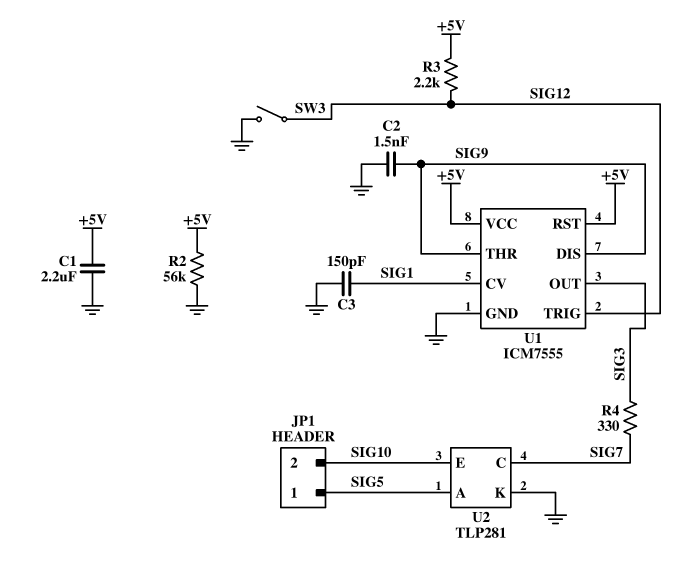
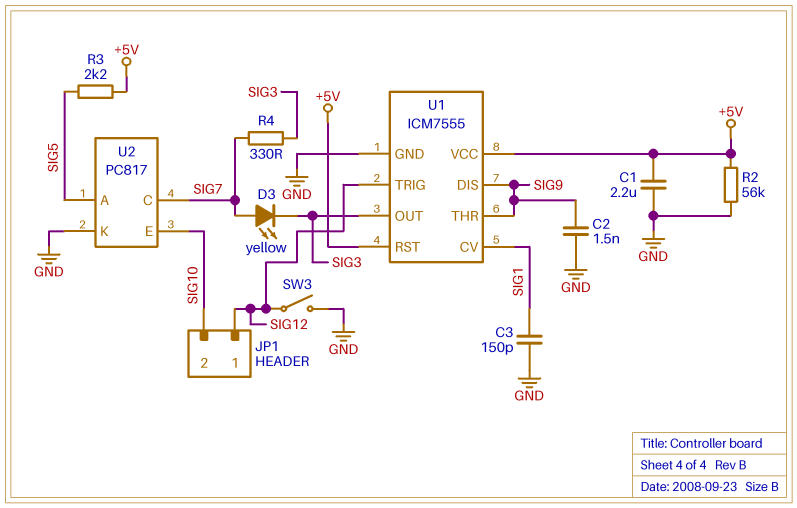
D3: none -> LED yellow (A SIG7, K SIG3)
JP1 pin 1: SIG5 -> SIG12
R3: 2.2k (+5V, SIG12) -> 2.2k (+5V, SIG5)
U2: TLP281 -> PC817

